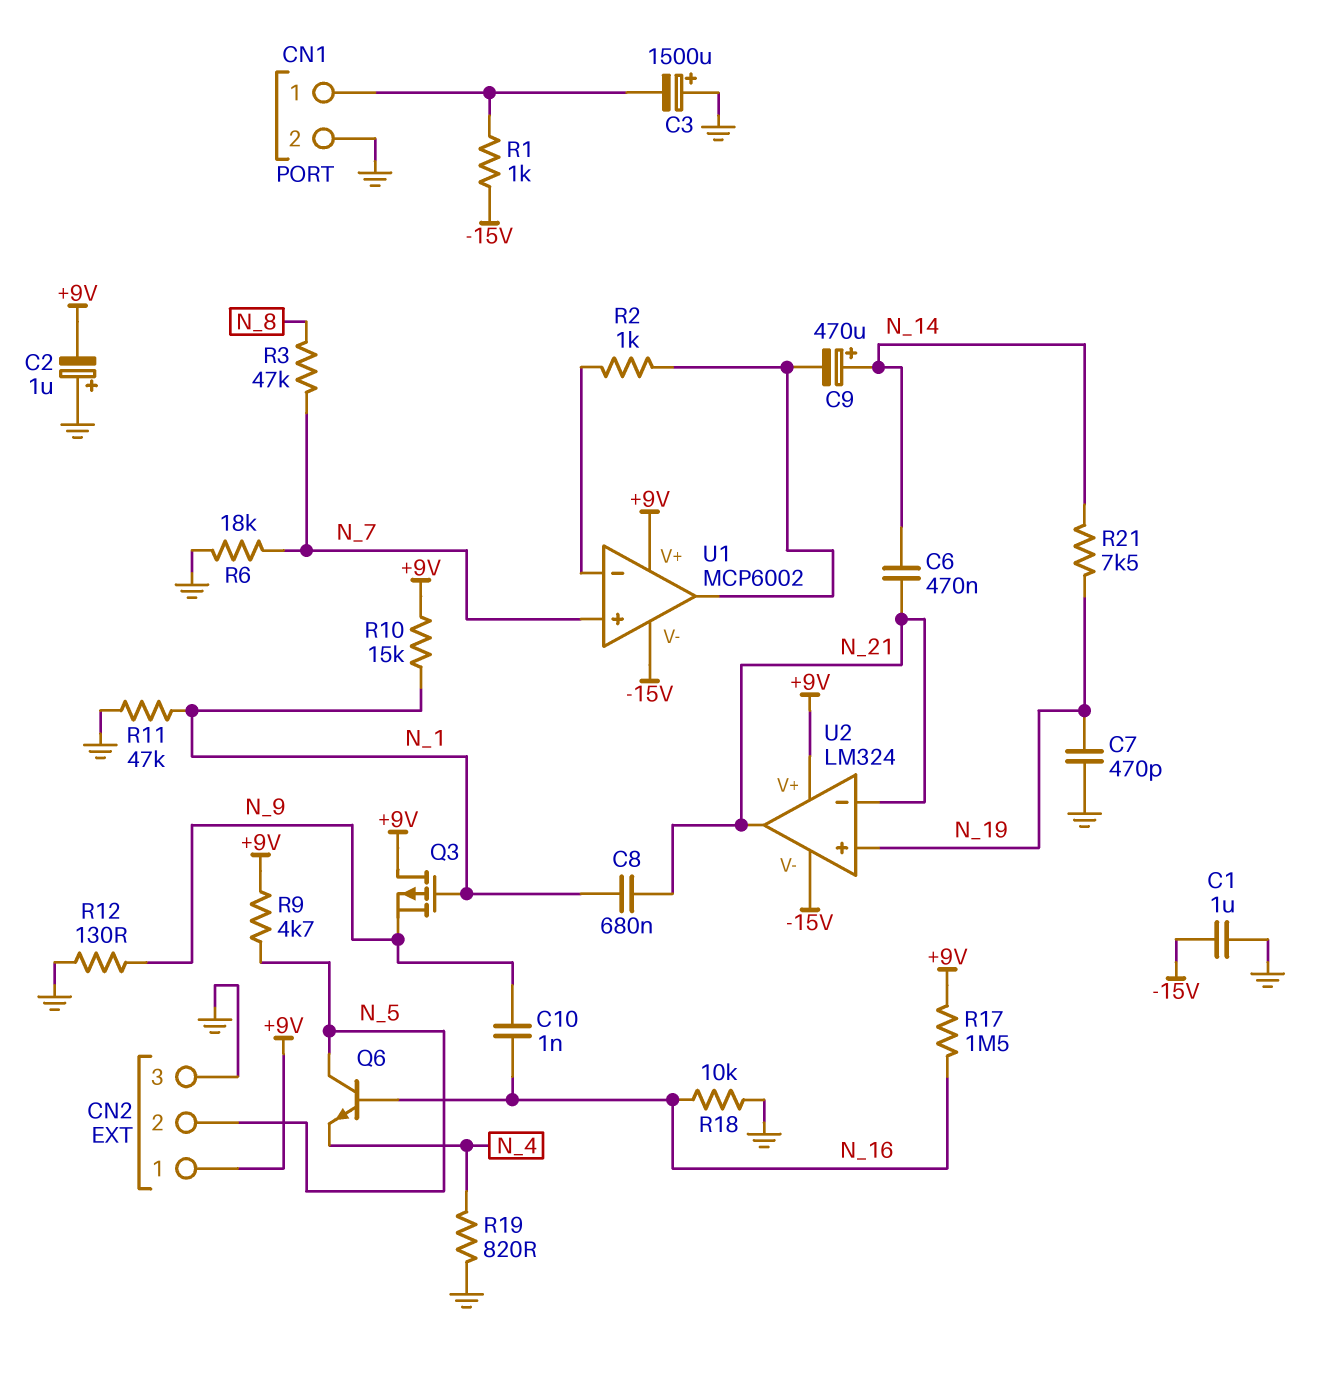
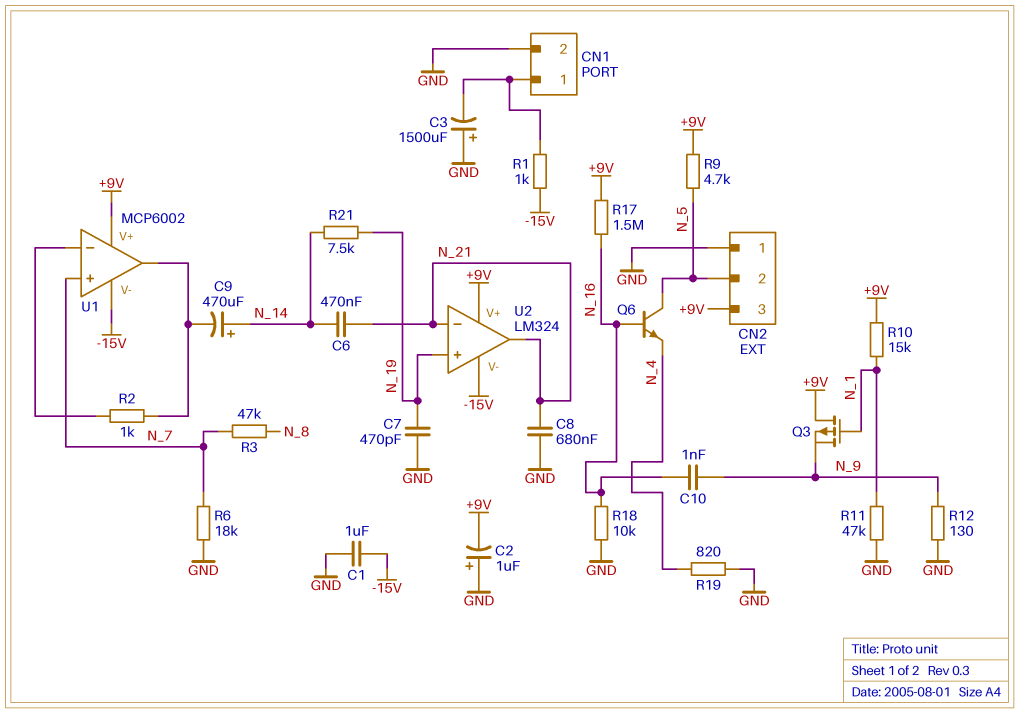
C8: 680nF (N_1, N_21) -> 680nF (GND, N_21)
CN2 pin 1: +9V -> GND
CN2 pin 3: GND -> +9V

